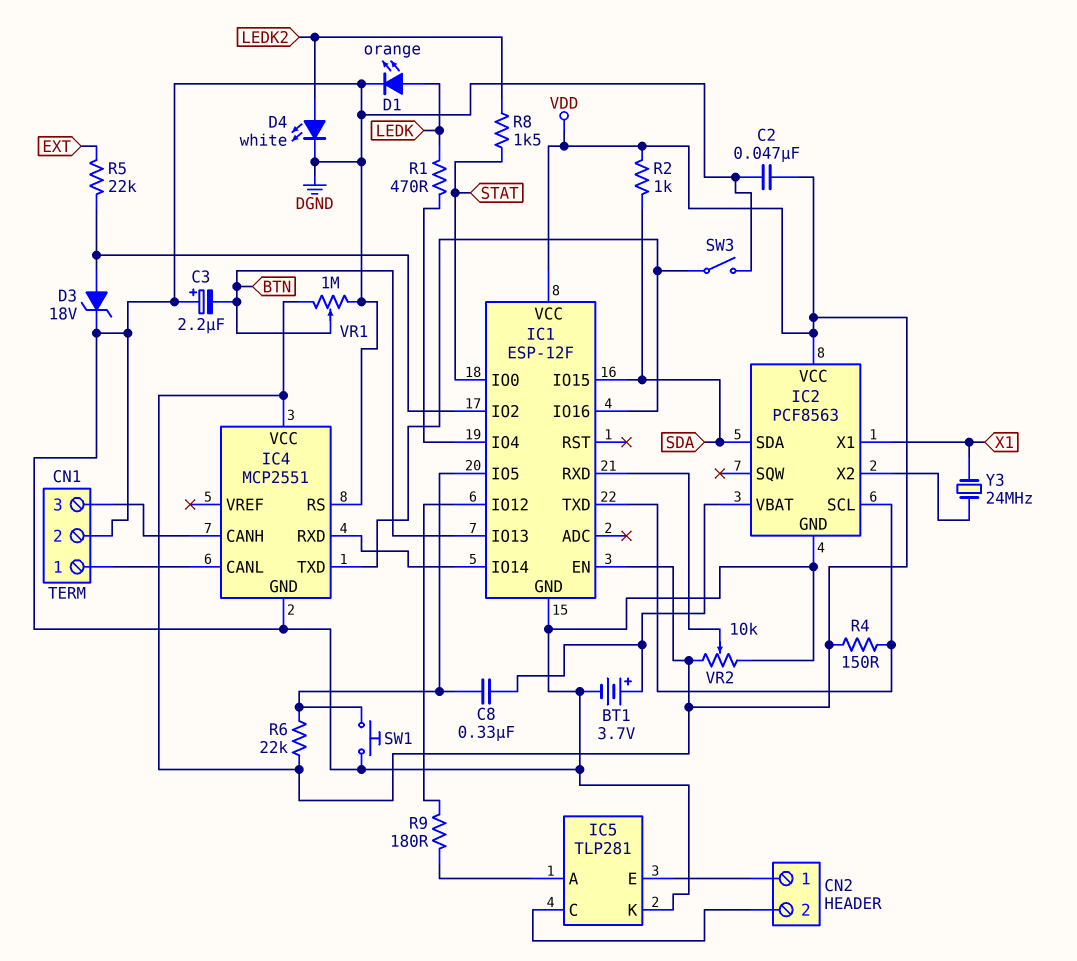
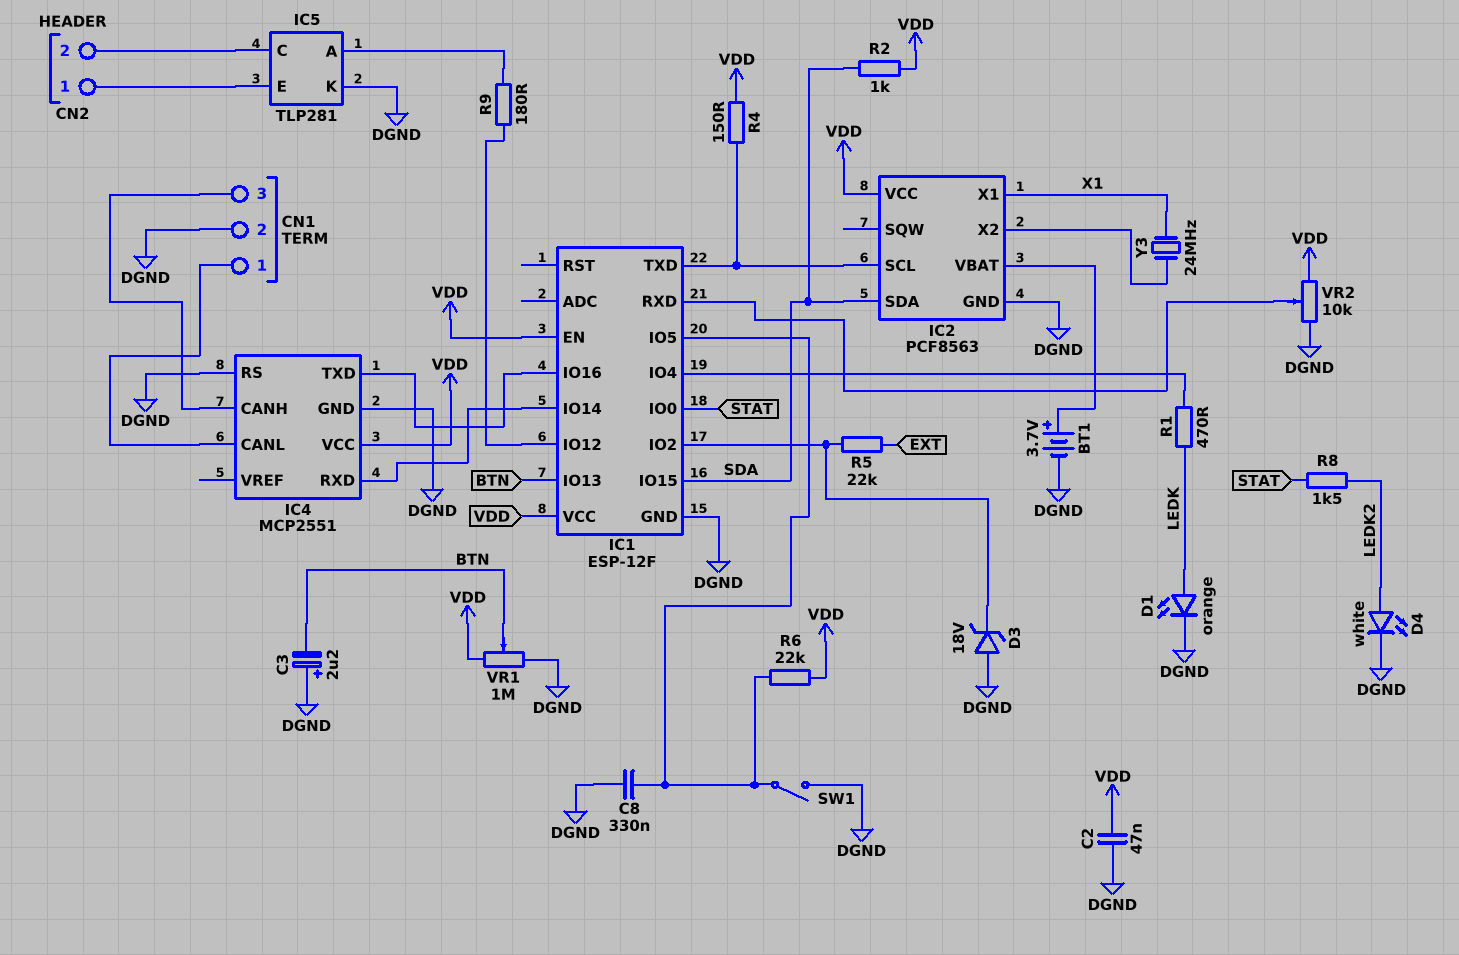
C8: 330nF (IC1/IO5, IC2/VBAT) -> 330nF (DGND, IC1/IO5)
D3: zener 18V (A IC1/IO2, K DGND) -> zener 18V (A DGND, K IC1/IO2)
SW1: button (DGND, IC1/IO5) -> switch (DGND, IC1/IO5)
SW3: switch (DGND, IC1/IO16) -> none

